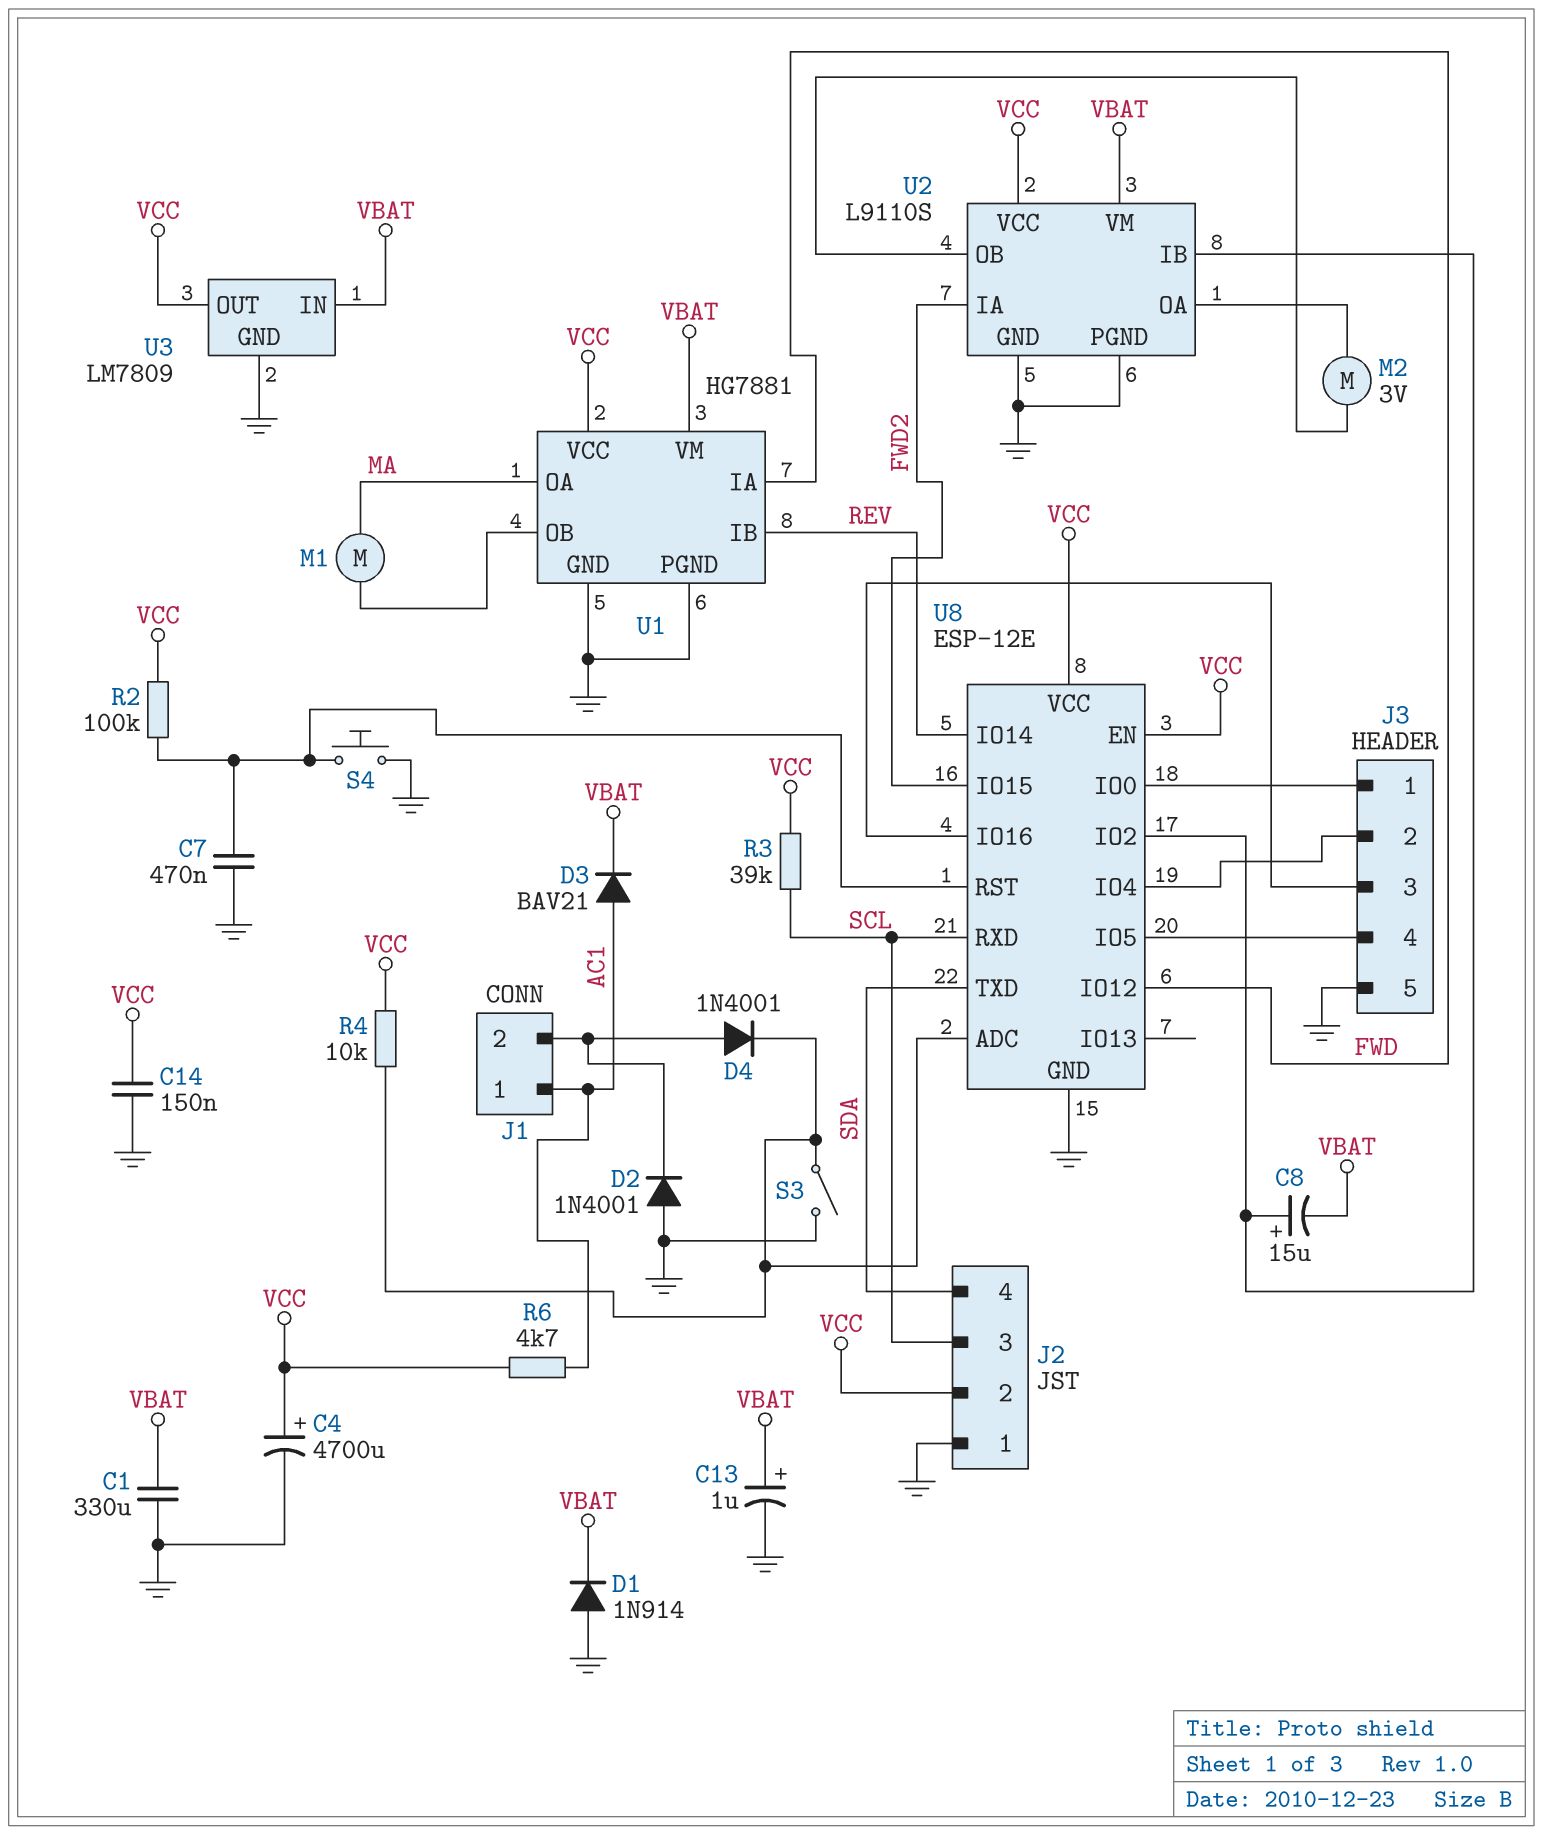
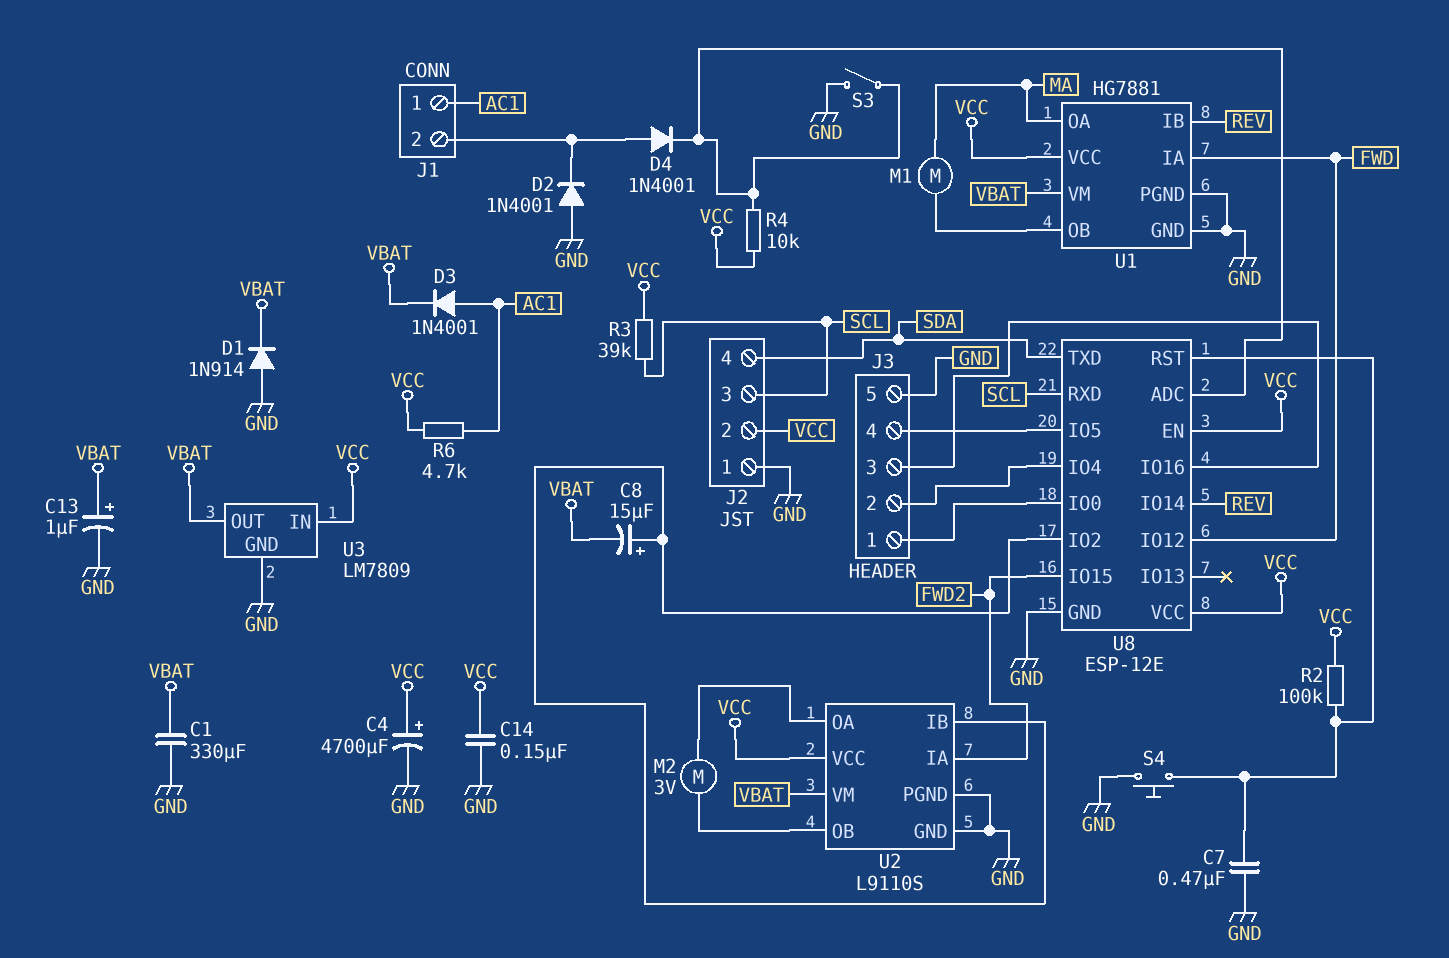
D3: diode BAV21 (A AC1, K VBAT) -> diode 1N4001 (A AC1, K VBAT)
U3 pin IN: VBAT -> VCC
U3 pin OUT: VCC -> VBAT

